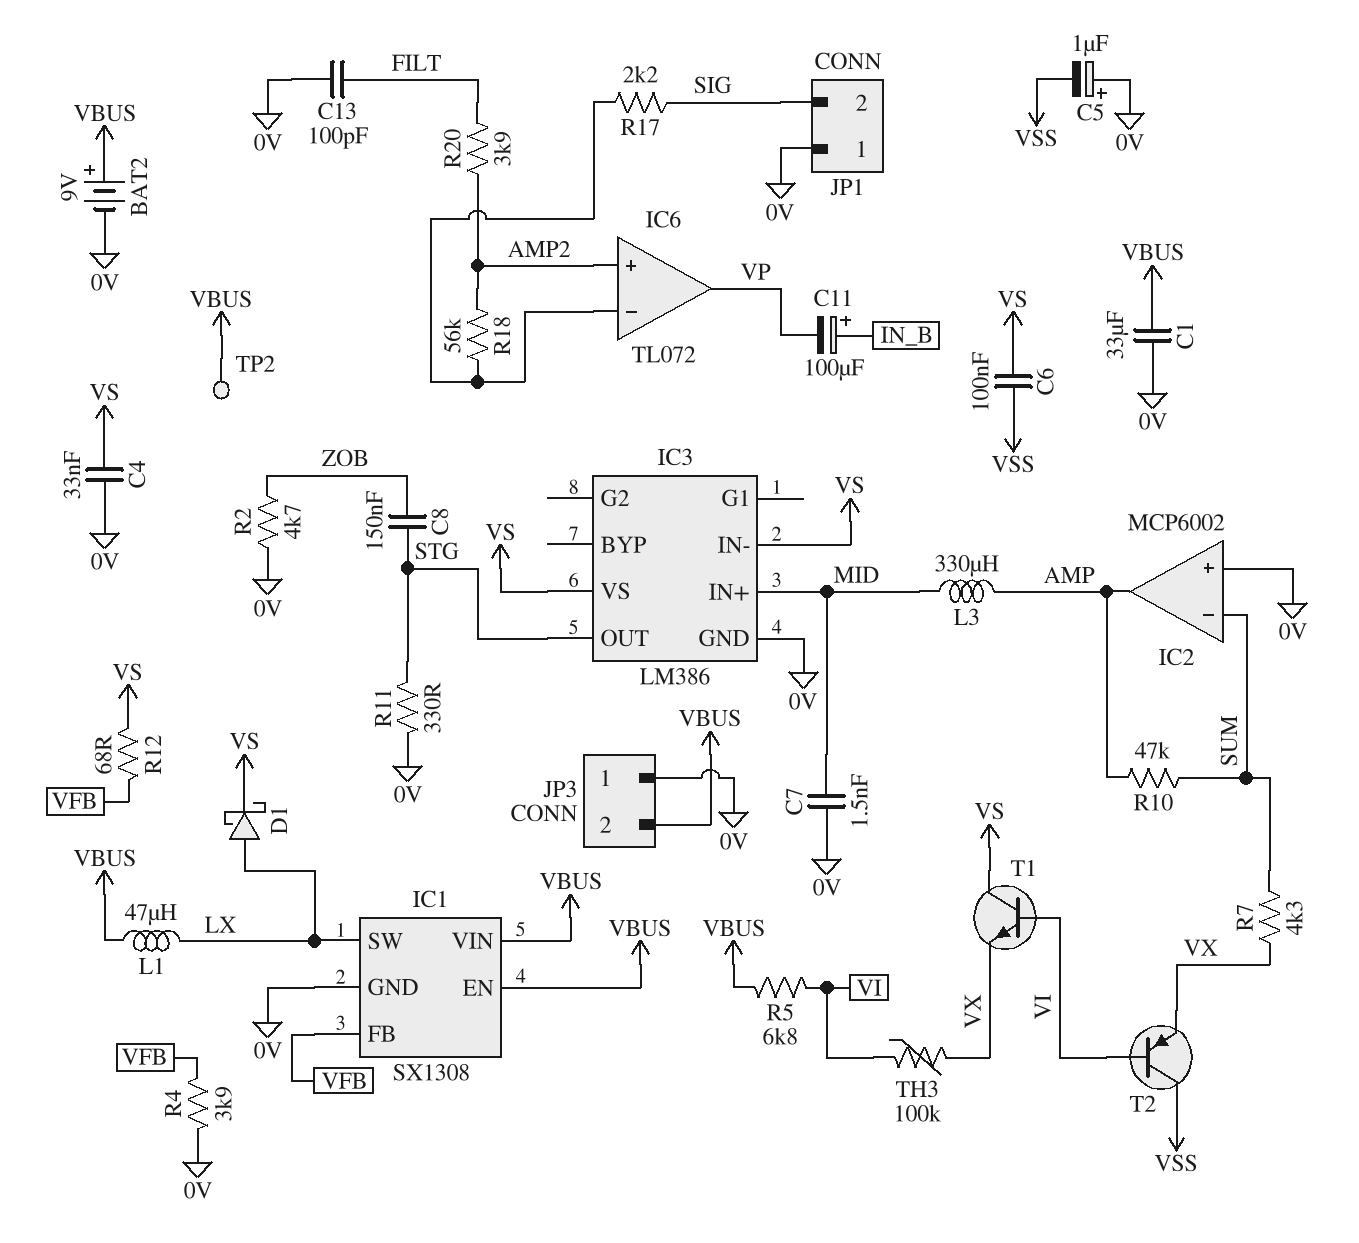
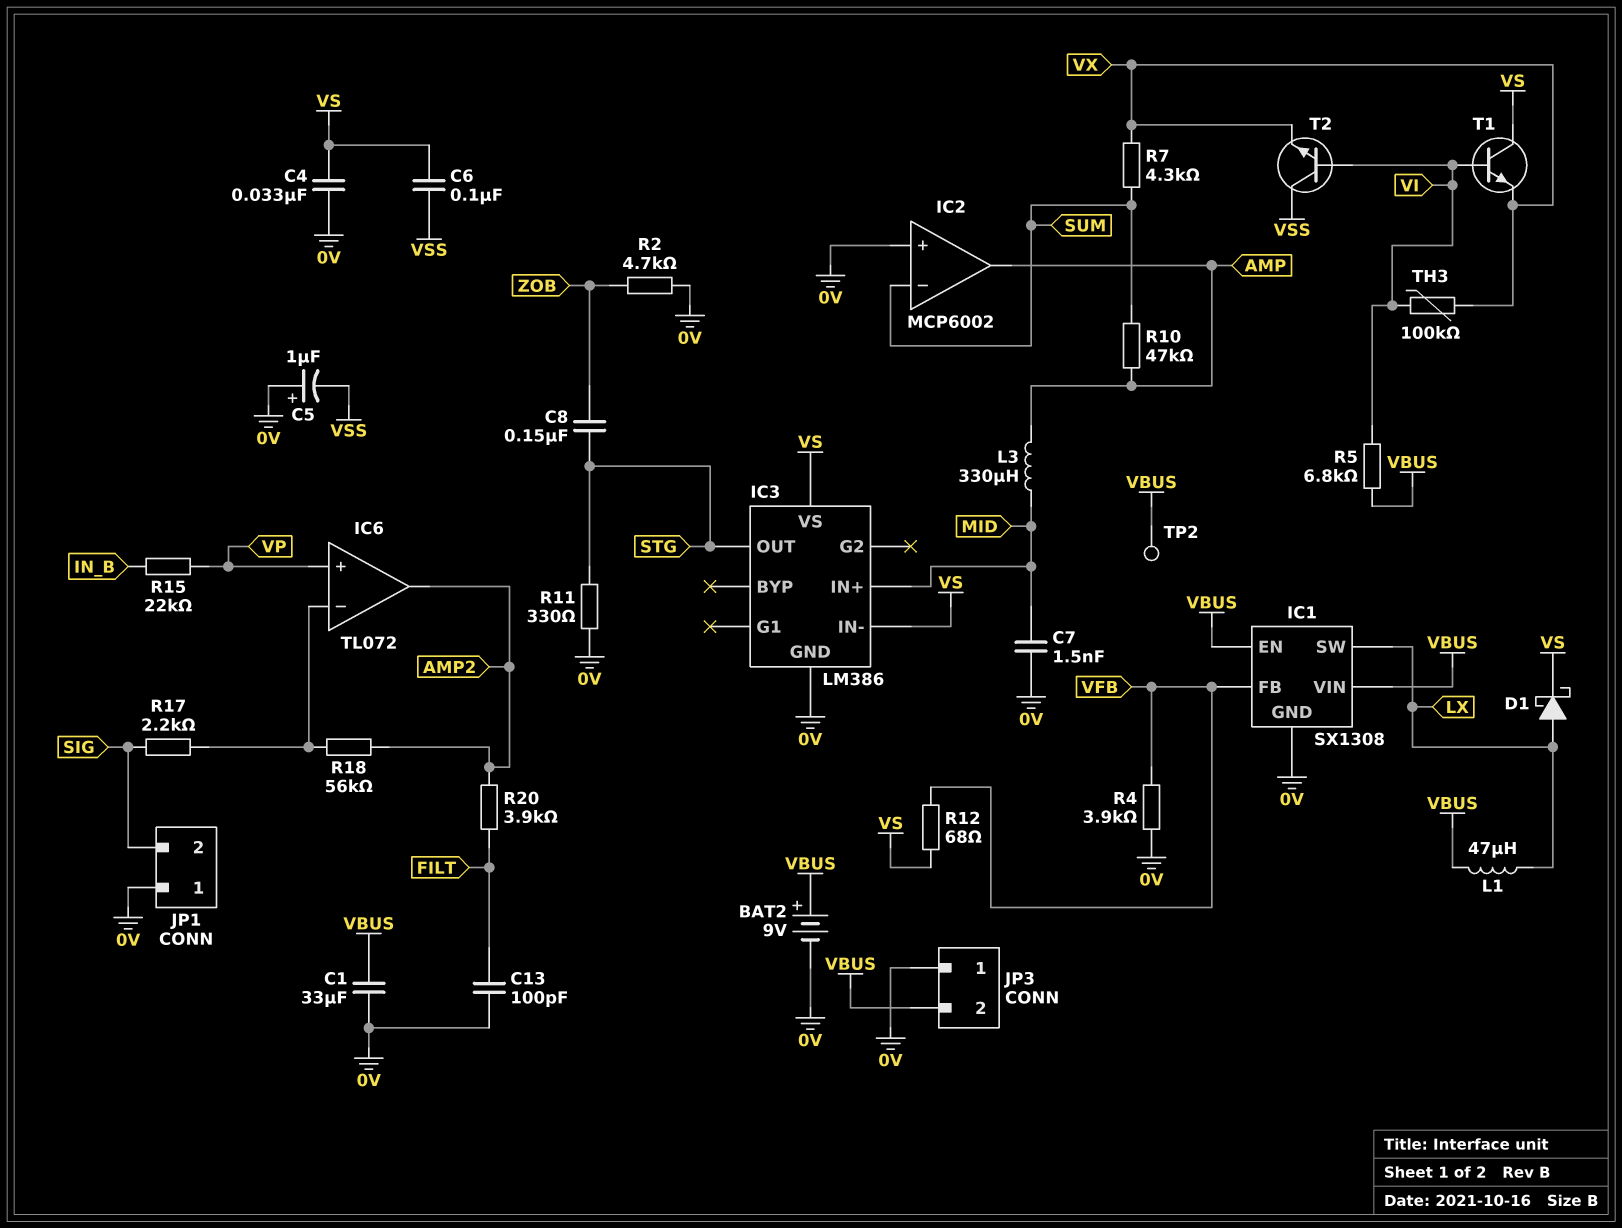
C11: 100uF (plus IN_B, minus VP) -> none
IC6 pin in+: AMP2 -> VP
IC6 pin out: VP -> AMP2
R15: none -> 22k (IN_B, VP)
T2: PNP (B VI, C VSS, E VX) -> NPN (B VI, C VSS, E VX)

